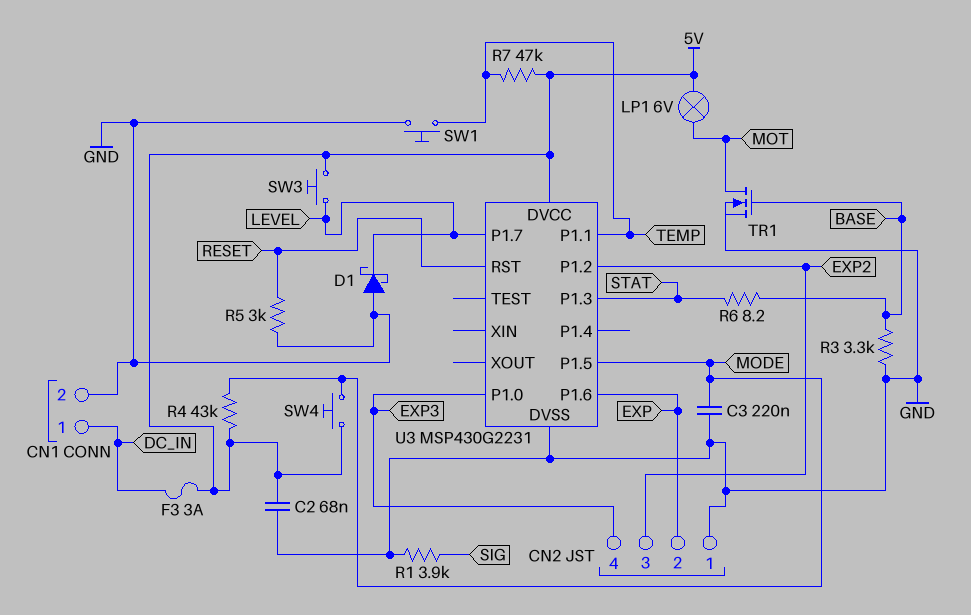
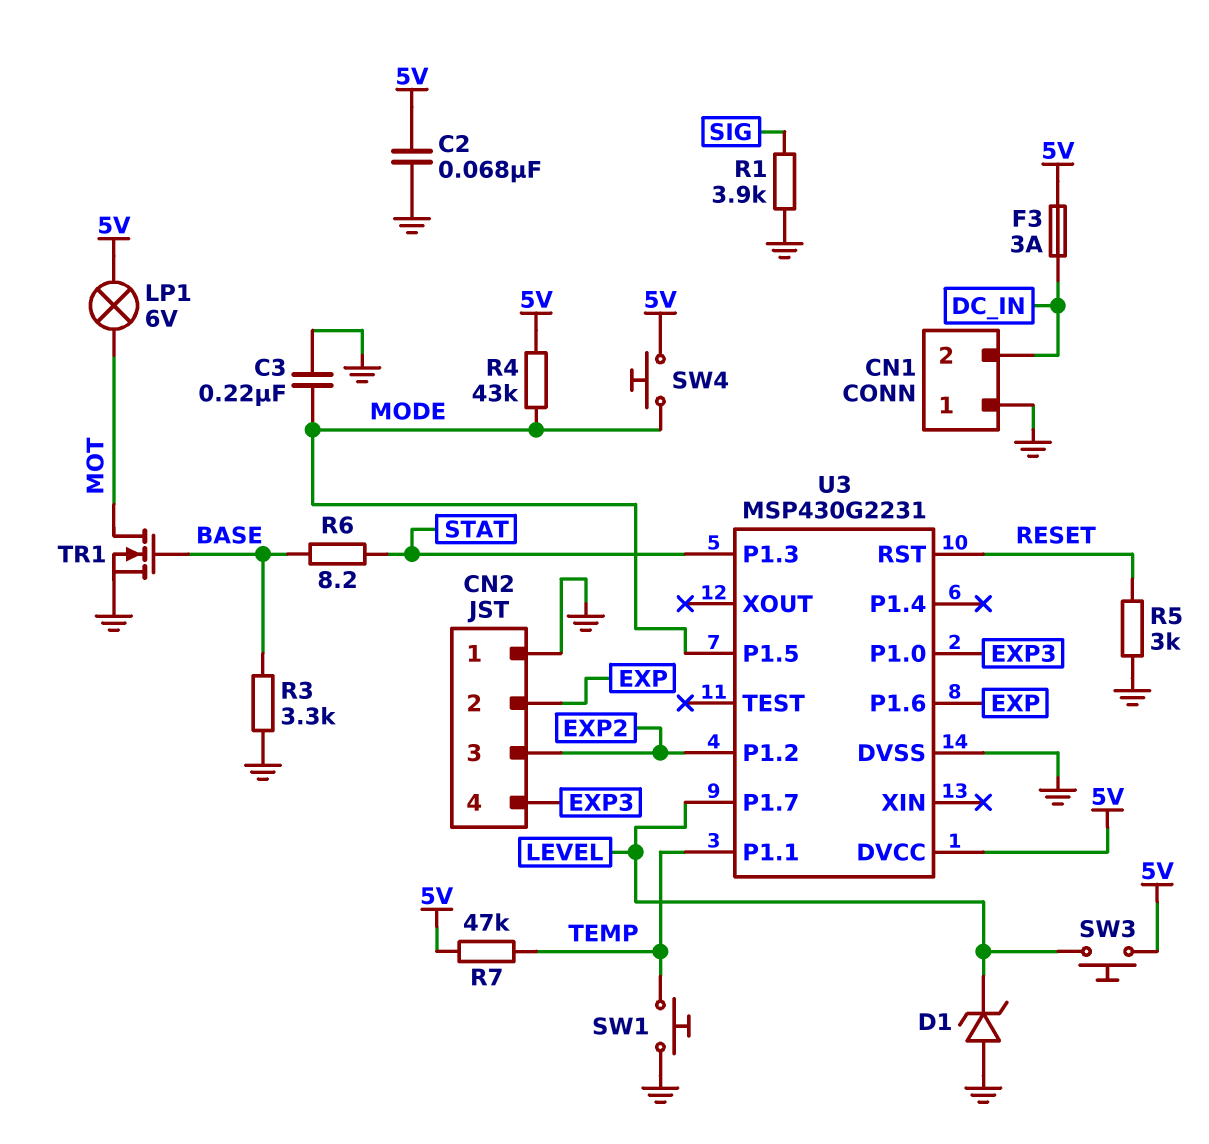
CN1 pin 1: DC_IN -> GND
CN1 pin 2: GND -> DC_IN
D1: schottky (A GND, K LEVEL) -> zener (A GND, K LEVEL)

